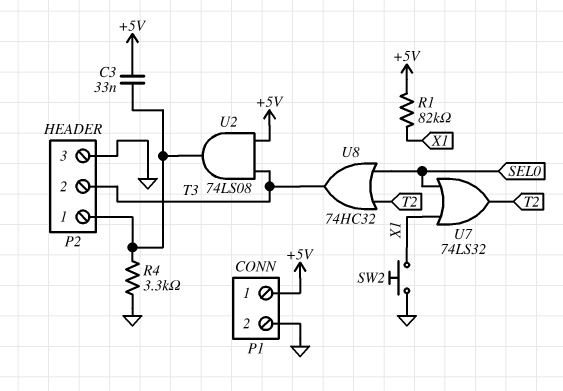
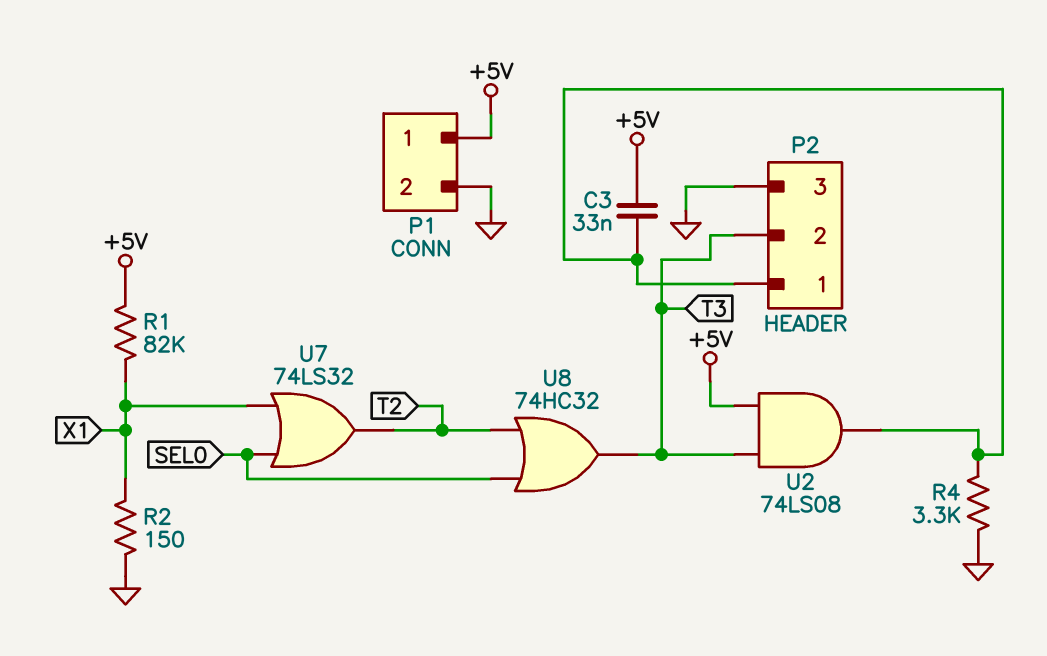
R2: none -> 150 (GND, X1)
SW2: button (GND, X1) -> none

